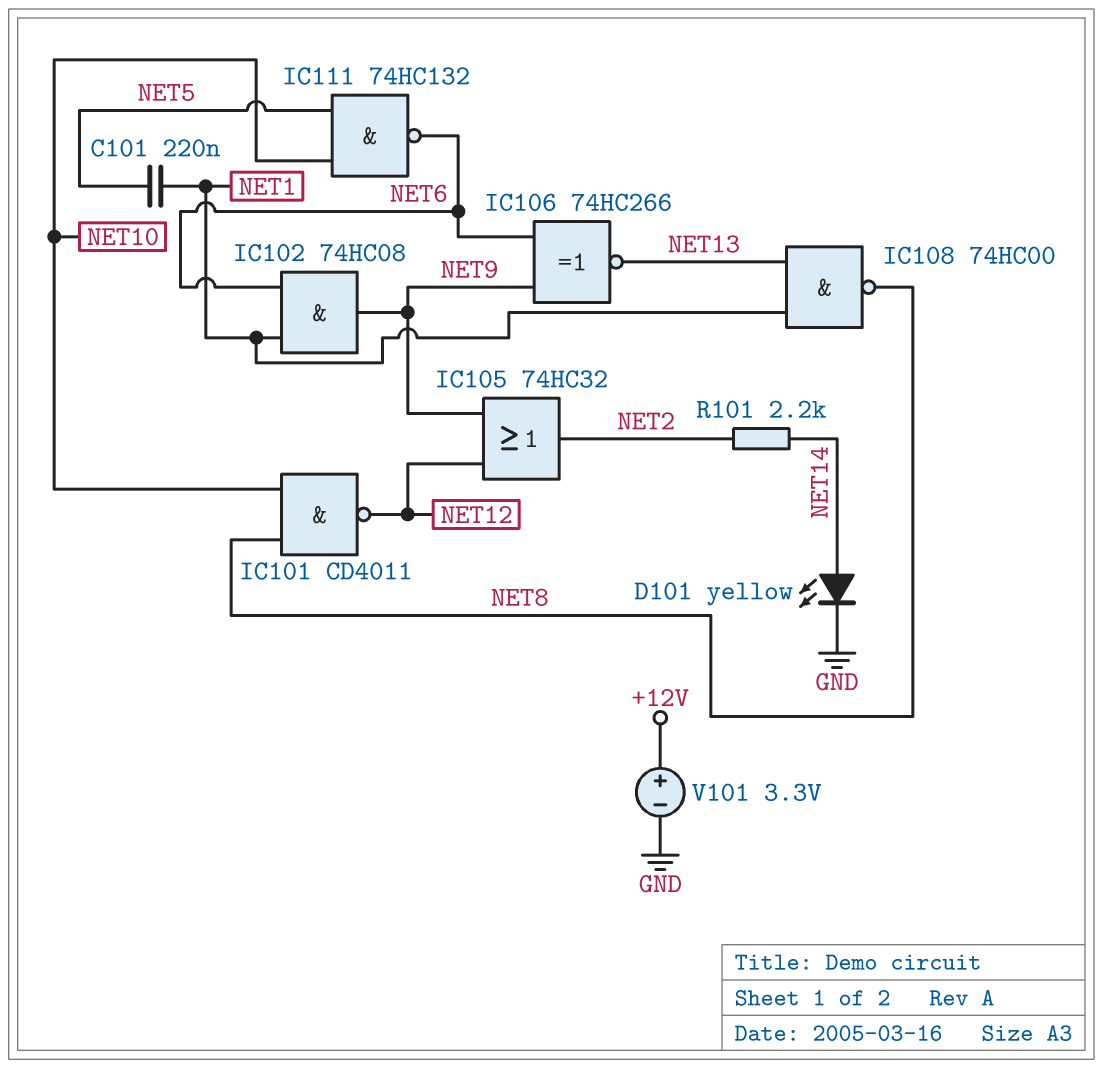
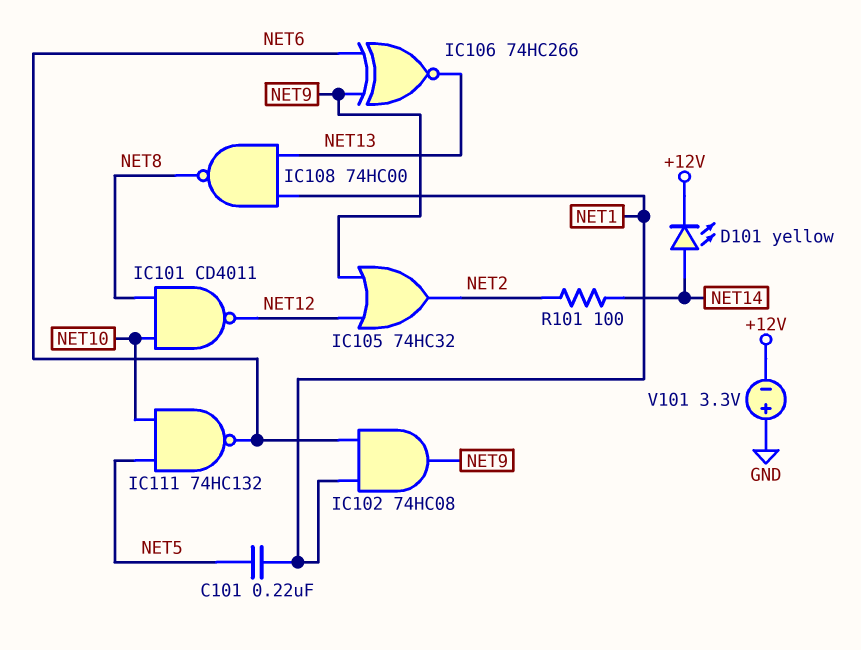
D101: LED yellow (A NET14, K GND) -> LED yellow (A NET14, K +12V)
R101: 2.2k (NET2, NET14) -> 100 (NET2, NET14)
V101: 3.3V (plus +12V, minus GND) -> 3.3V (plus GND, minus +12V)

